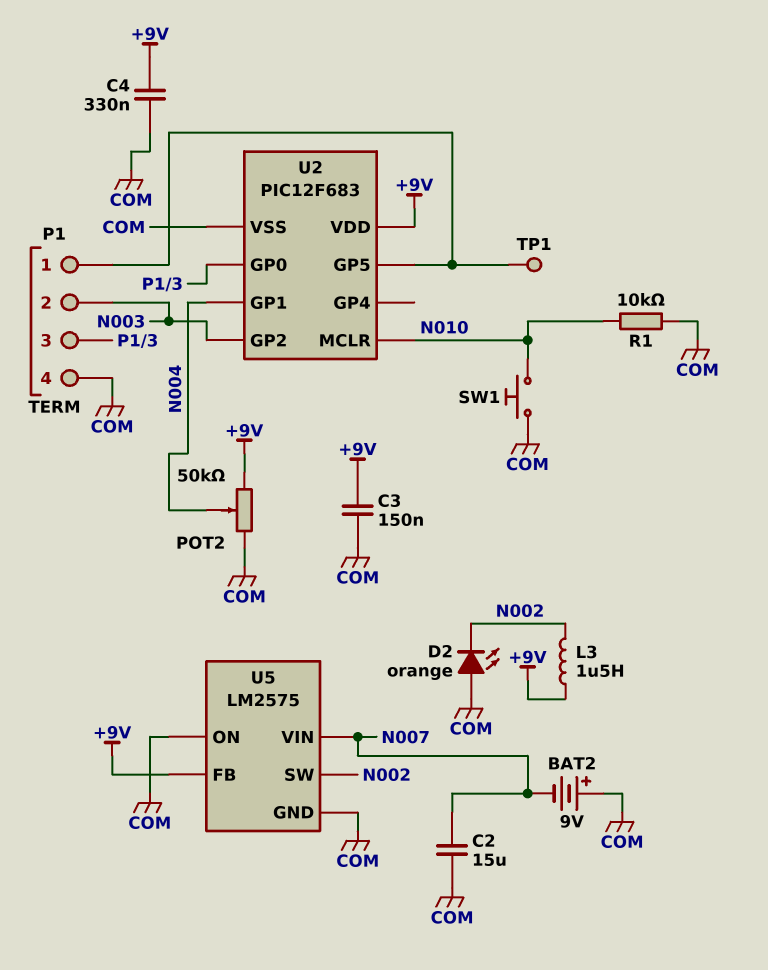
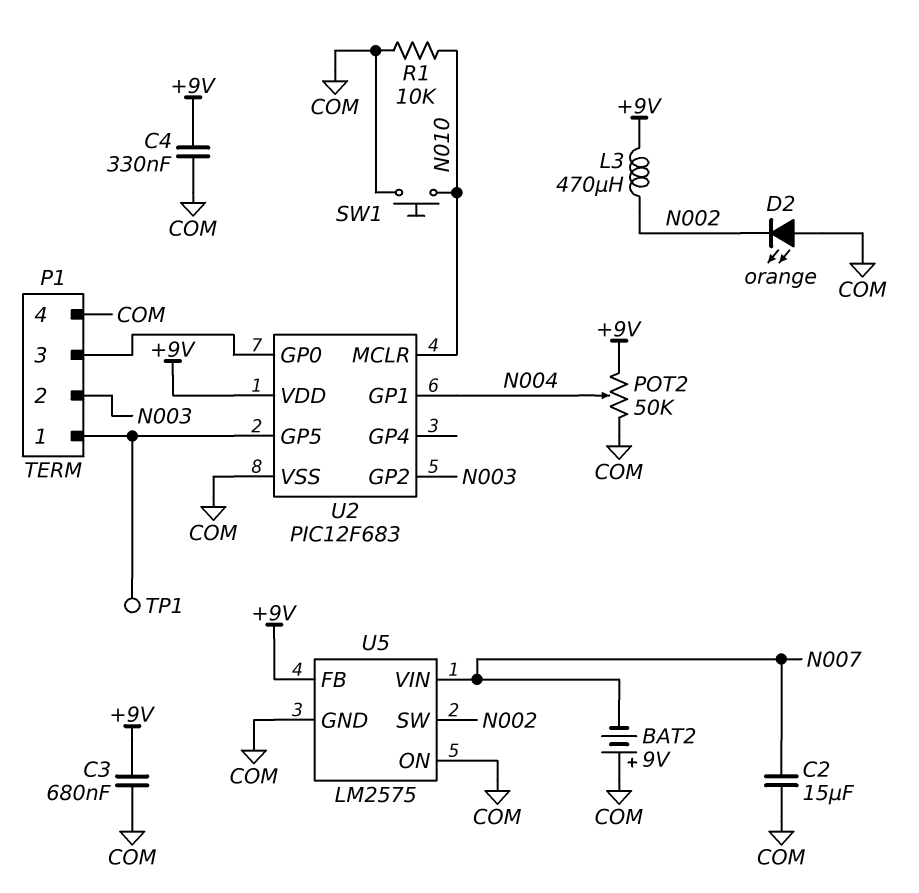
C3: 150nF (+9V, COM) -> 680nF (+9V, COM)
L3: 1.5uH (+9V, N002) -> 470uH (+9V, N002)

